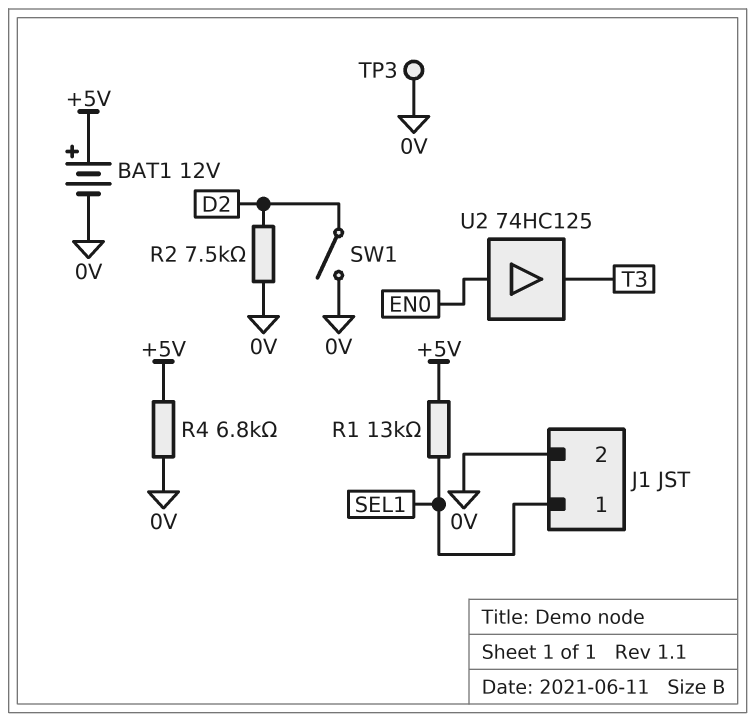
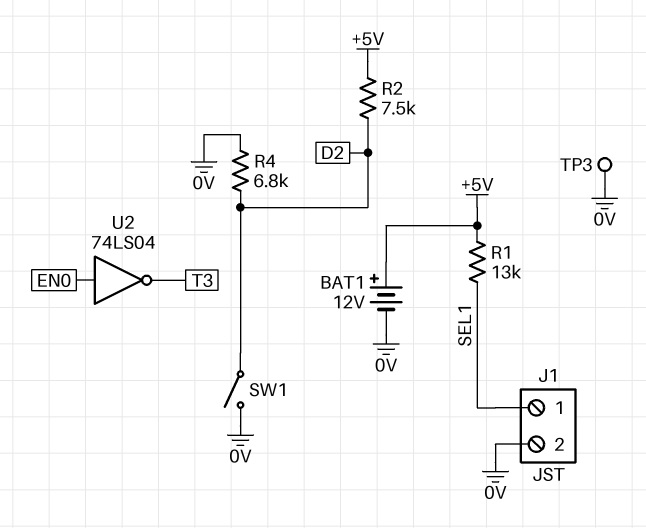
R2: 7.5k (0V, D2) -> 7.5k (+5V, D2)
R4: 6.8k (+5V, 0V) -> 6.8k (0V, D2)
U2: buffer 74HC125 (in EN0, out T3) -> NOT 74LS04 (in EN0, out T3)

